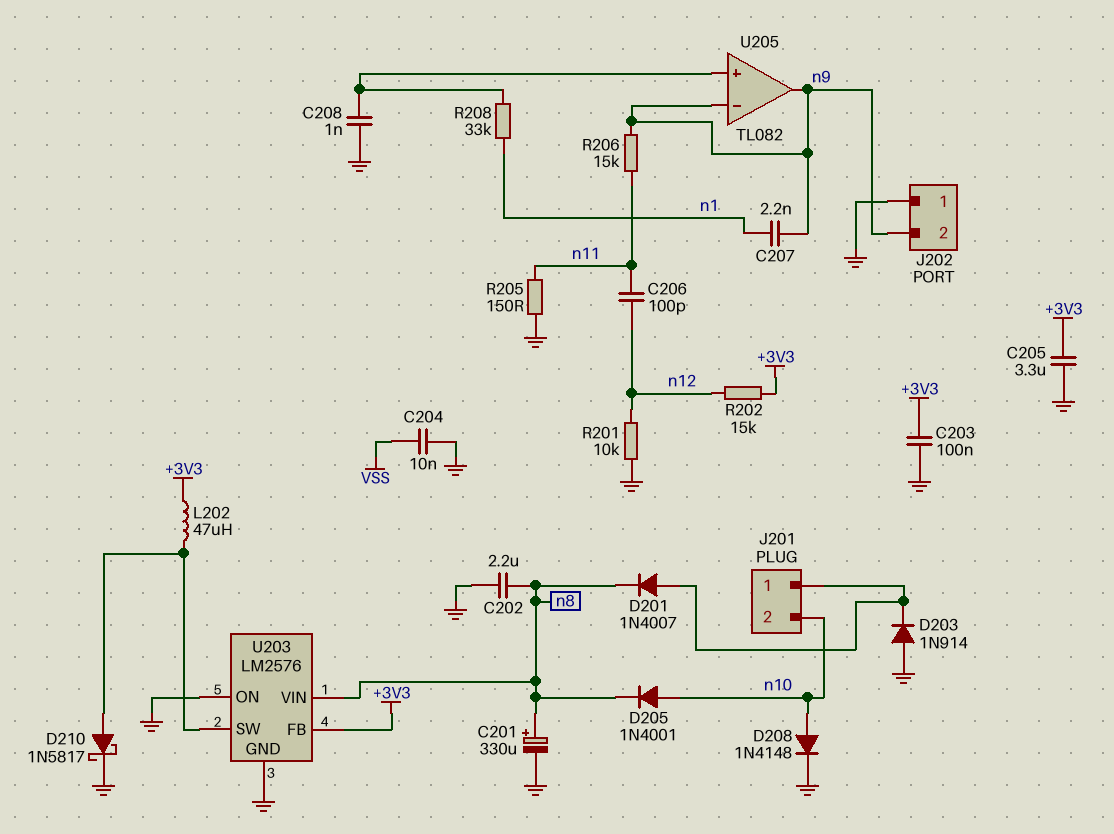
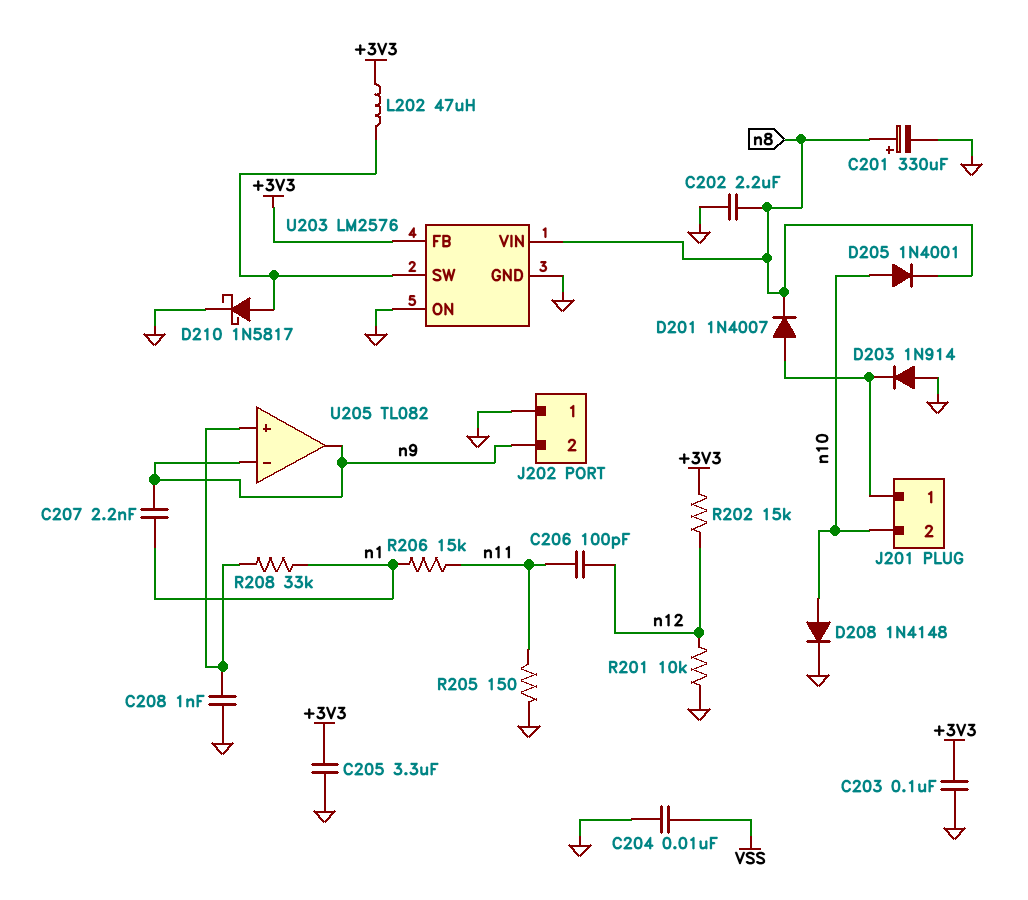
R206: 15k (n9, n11) -> 15k (n1, n11)

